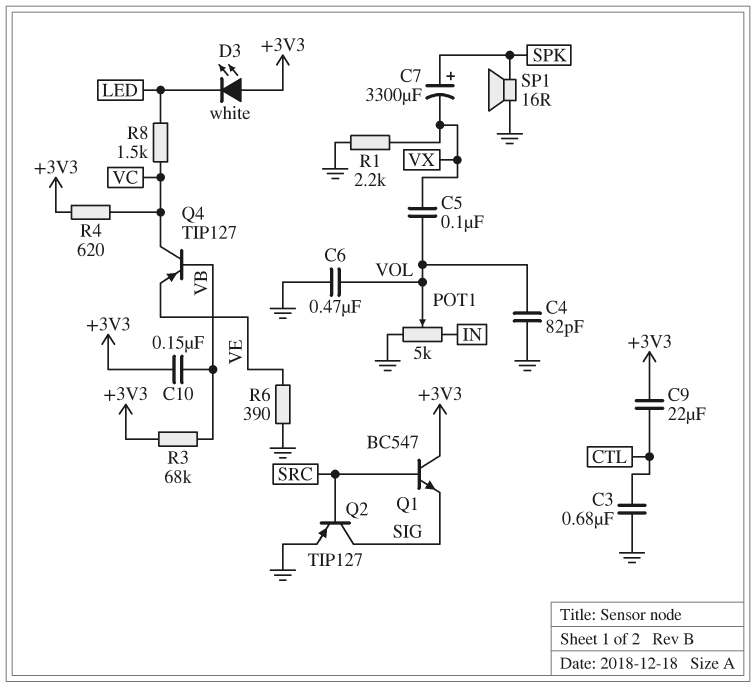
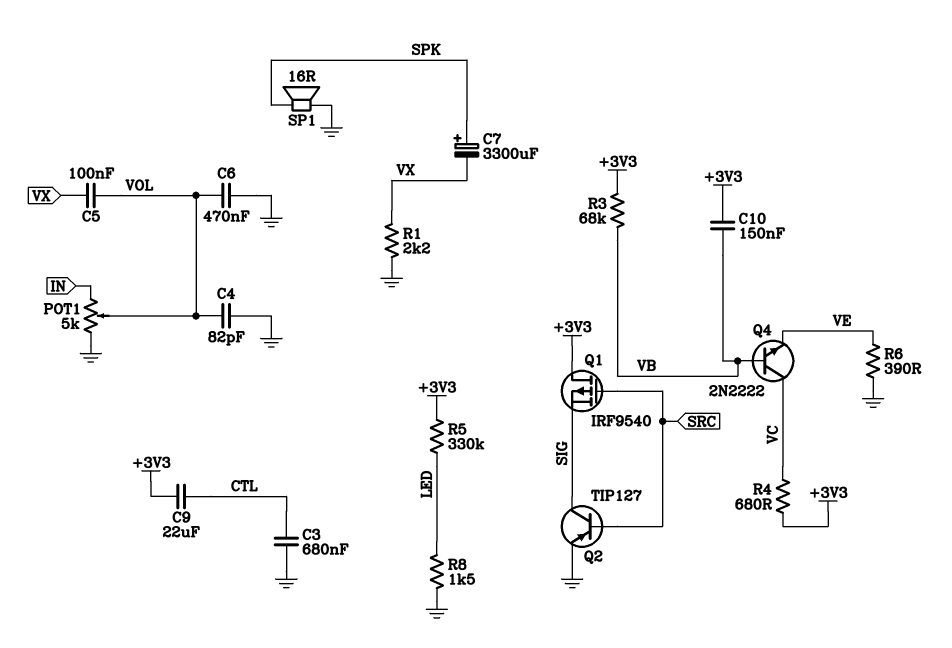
D3: LED white (A +3V3, K LED) -> none
Q1: NPN BC547 (B SRC, C +3V3, E SIG) -> PMOS IRF9540 (G SRC, D +3V3, S SIG)
Q4: PNP TIP127 (B VB, C VC, E VE) -> NPN 2N2222 (B VB, C VC, E VE)
R4: 620 (+3V3, VC) -> 680 (+3V3, VC)
R5: none -> 330k (+3V3, LED)
R8: 1.5k (LED, VC) -> 1.5k (GND, LED)

